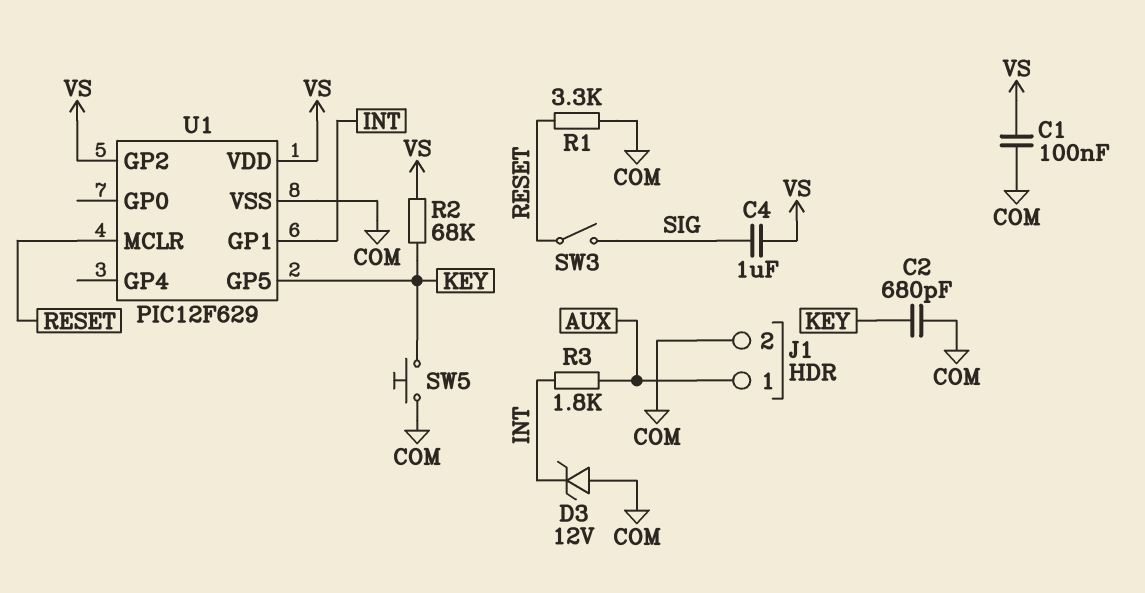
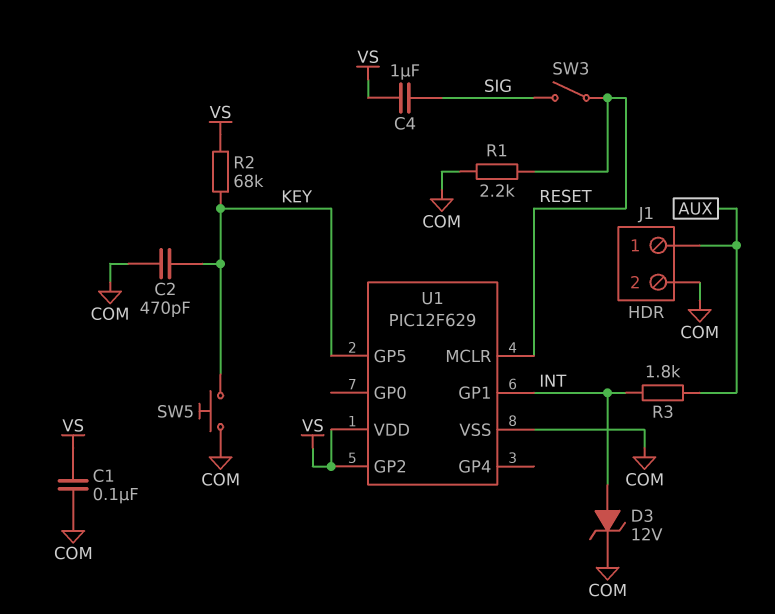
C2: 680pF (COM, KEY) -> 470pF (COM, KEY)
D3: zener 12V (A COM, K INT) -> zener 12V (A INT, K COM)
R1: 3.3k (COM, RESET) -> 2.2k (COM, RESET)

